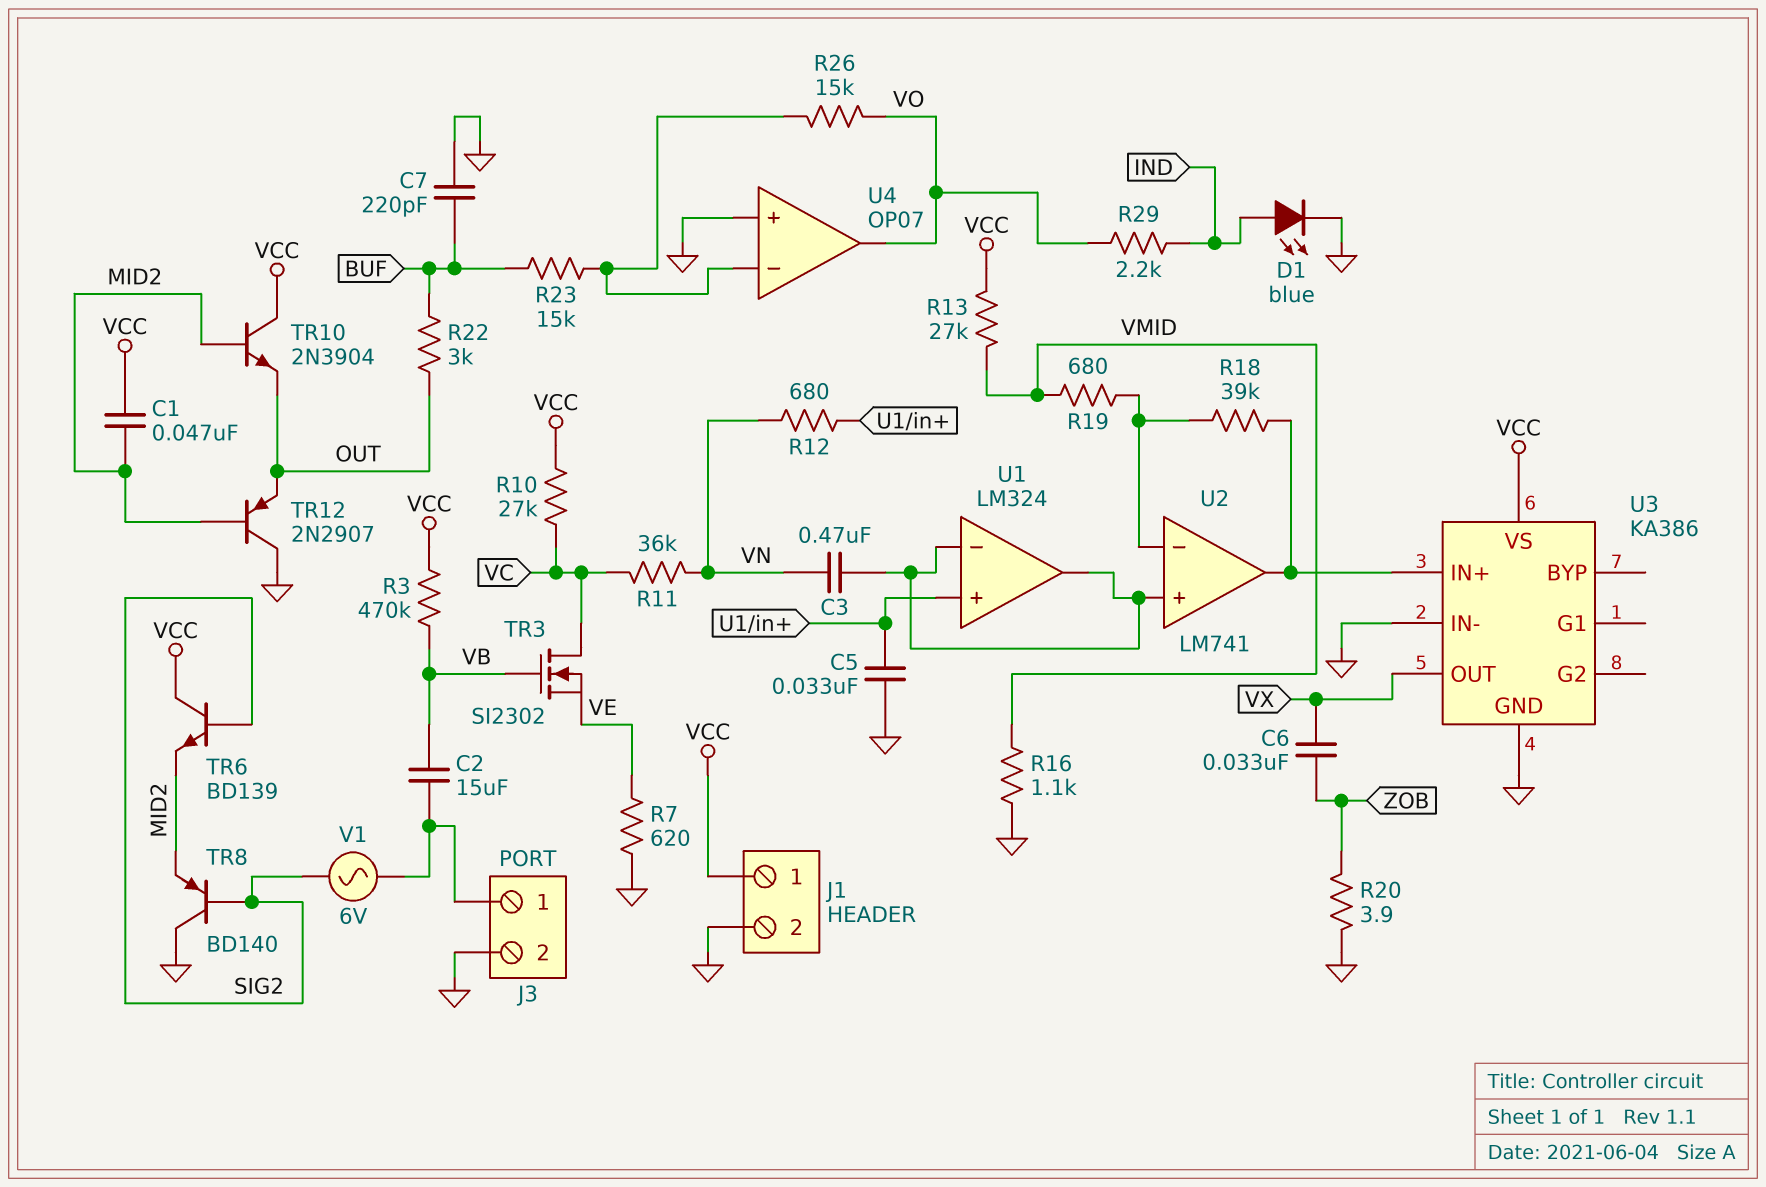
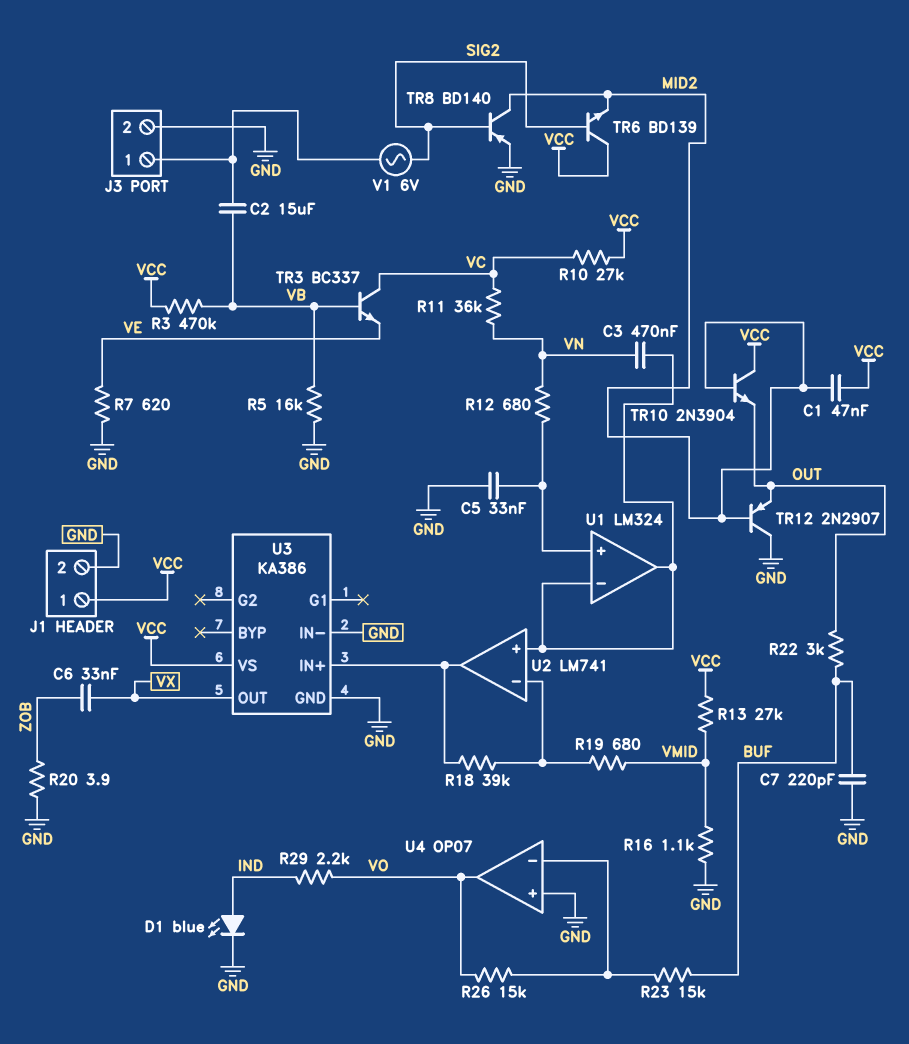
R5: none -> 16k (GND, VB)
TR3: NMOS SI2302 (G VB, D VC, S VE) -> NPN BC337 (B VB, C VC, E VE)
TR8: PNP BD140 (B SIG2, C GND, E MID2) -> PNP BD140 (B SIG2, C MID2, E GND)

